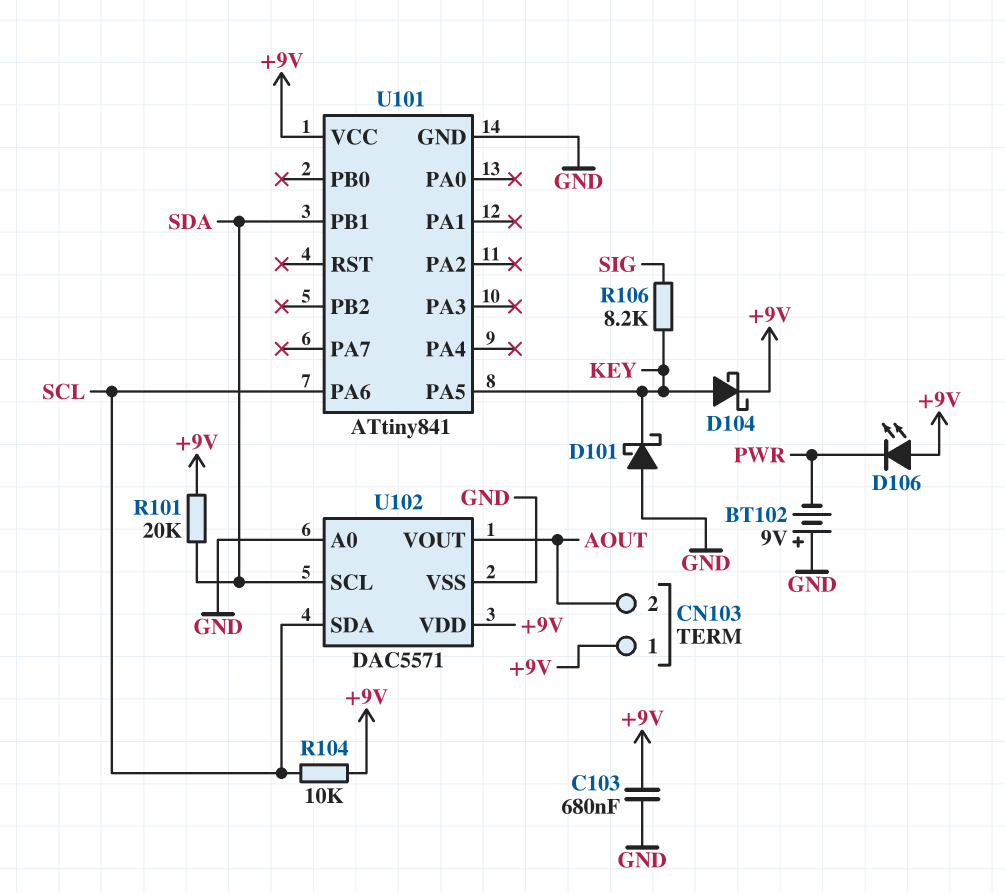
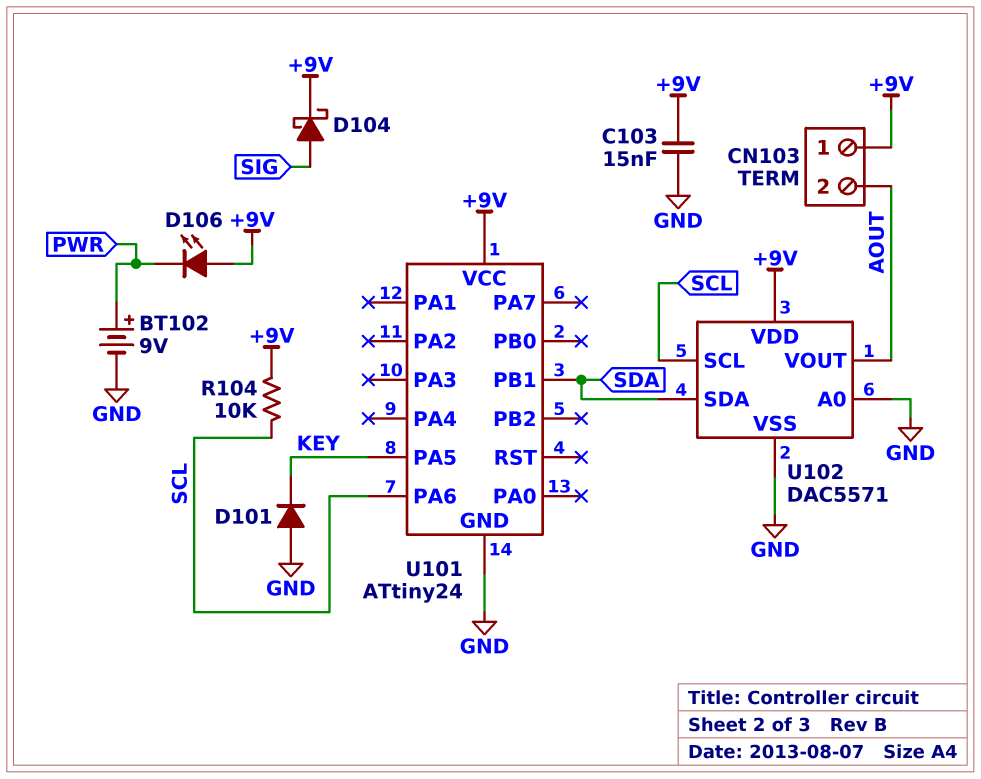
BT102: 9V (plus GND, minus PWR) -> 9V (plus PWR, minus GND)
C103: 680nF (+9V, GND) -> 15nF (+9V, GND)
D101: schottky (A GND, K KEY) -> diode (A GND, K KEY)
D104: schottky (A KEY, K +9V) -> schottky (A SIG, K +9V)
R101: 20k (+9V, SDA) -> none
R106: 8.2k (KEY, SIG) -> none
U101: ATtiny841 -> ATtiny24
U102 pin SCL: SDA -> SCL
U102 pin SDA: SCL -> SDA

